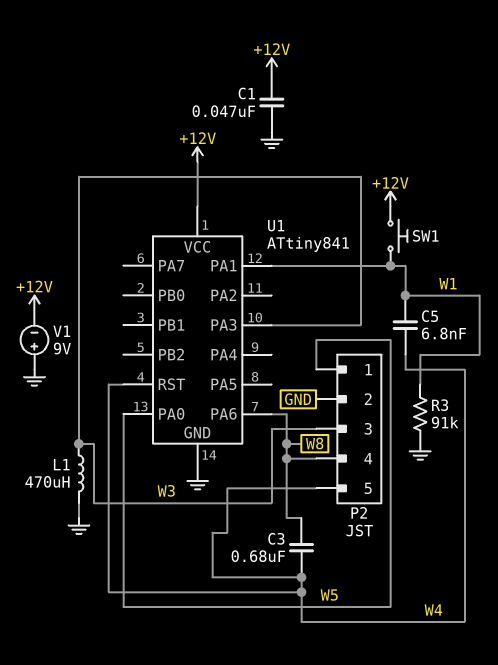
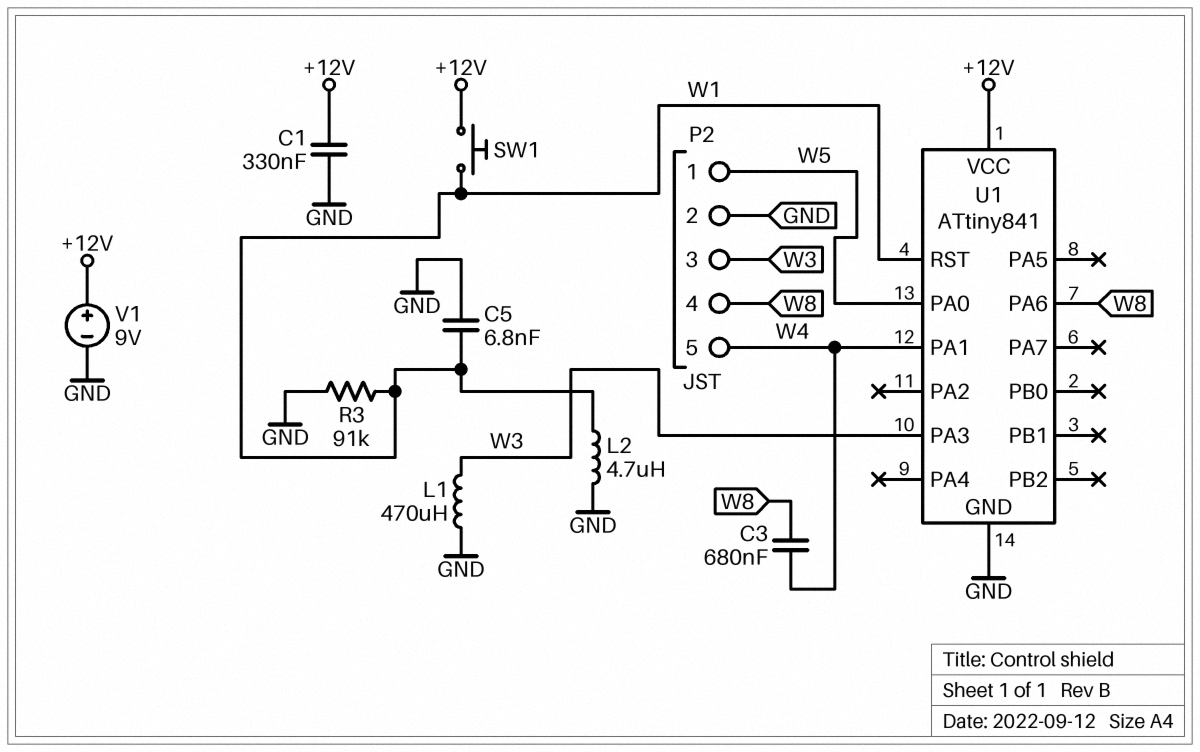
C1: 47nF (+12V, GND) -> 330nF (+12V, GND)
C5: 6.8nF (W1, W4) -> 6.8nF (GND, W1)
L2: none -> 4.7uH (GND, W1)
U1 pin PA1: W1 -> W4
U1 pin RST: W4 -> W1
V1: 9V (plus GND, minus +12V) -> 9V (plus +12V, minus GND)

